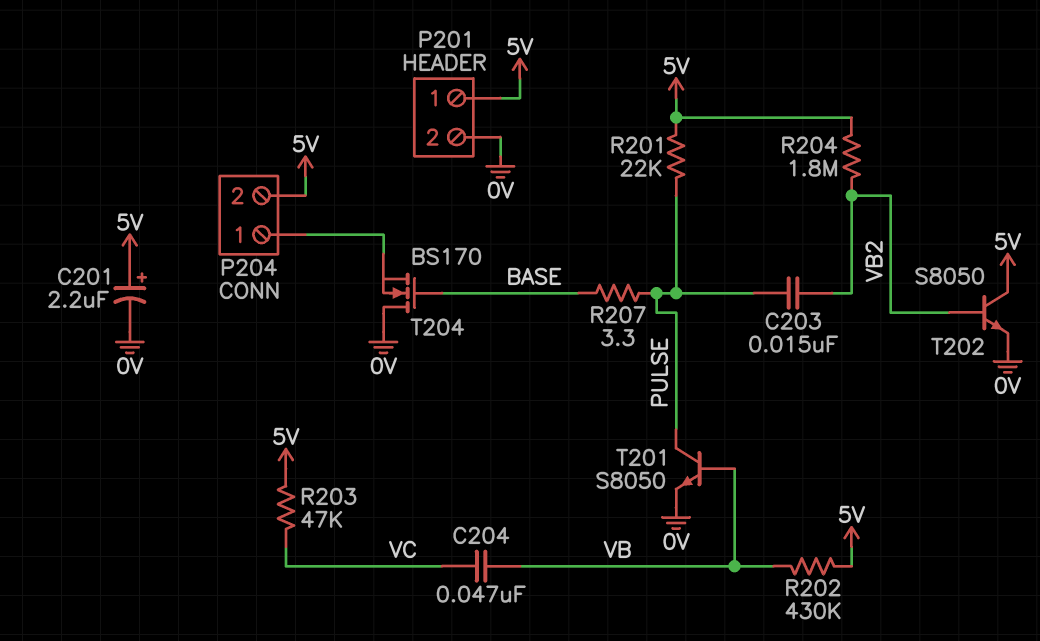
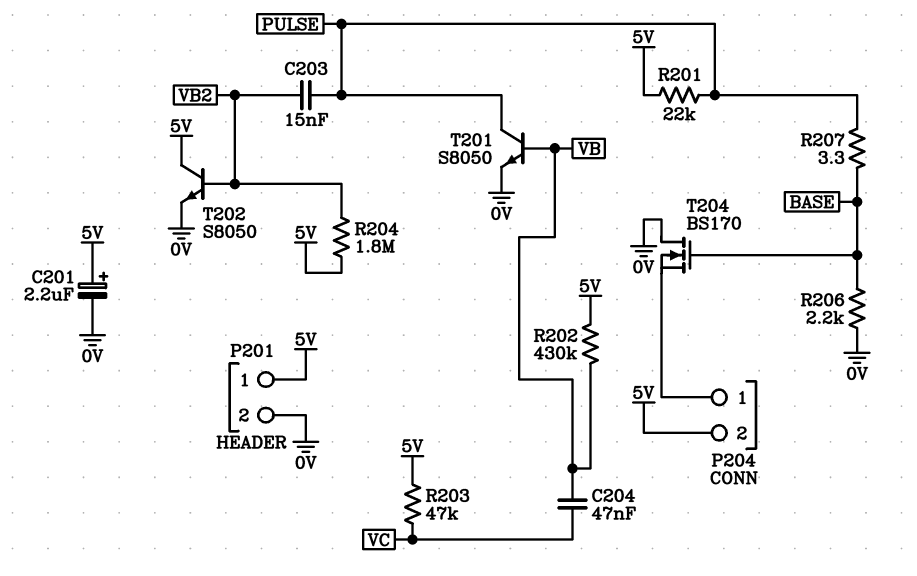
R206: none -> 2.2k (0V, BASE)

